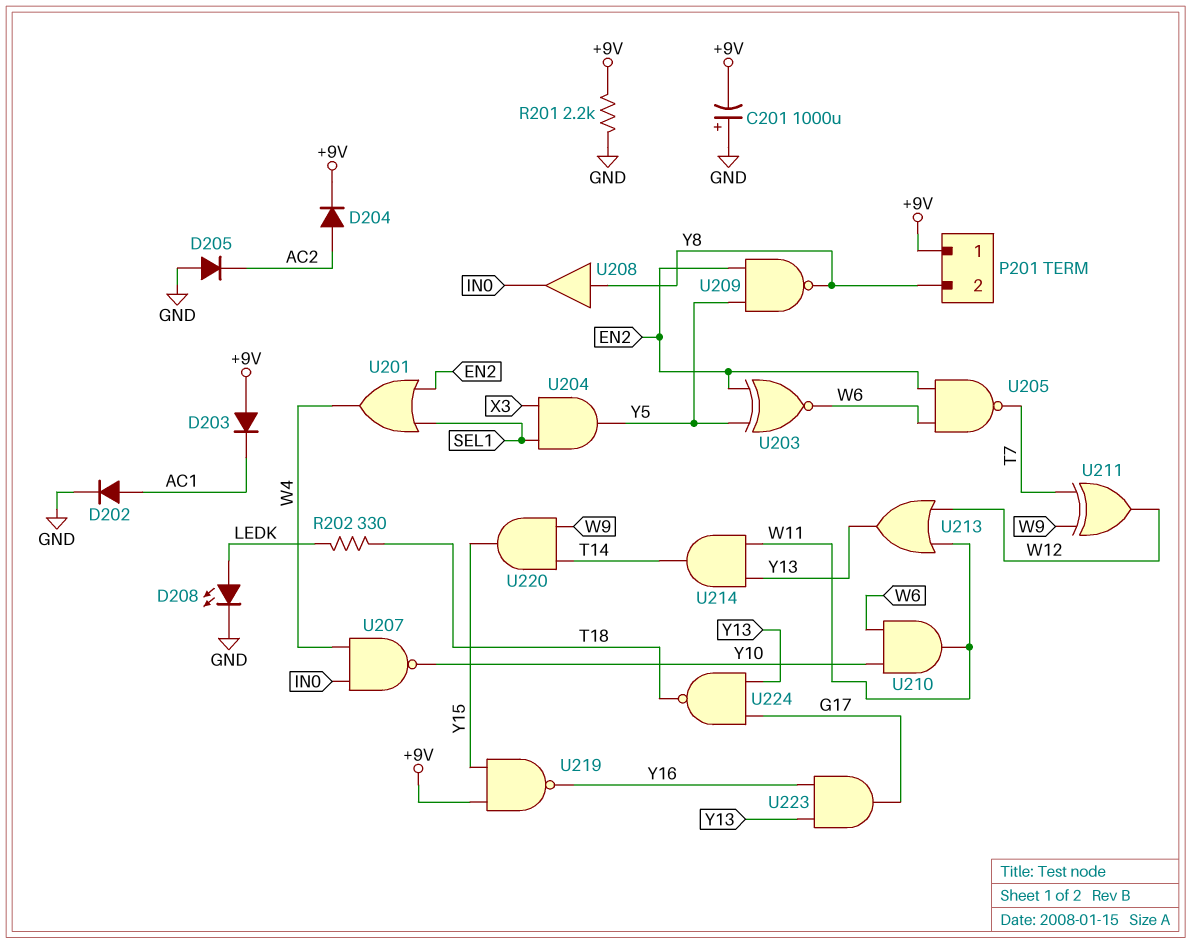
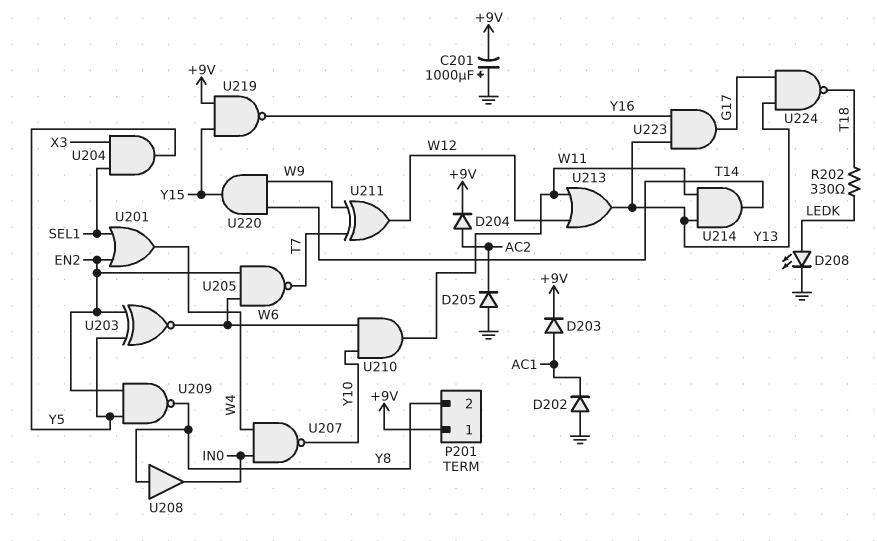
D202: diode (A AC1, K GND) -> diode (A GND, K AC1)
D203: diode (A +9V, K AC1) -> diode (A AC1, K +9V)
R201: 2.2k (+9V, GND) -> none

